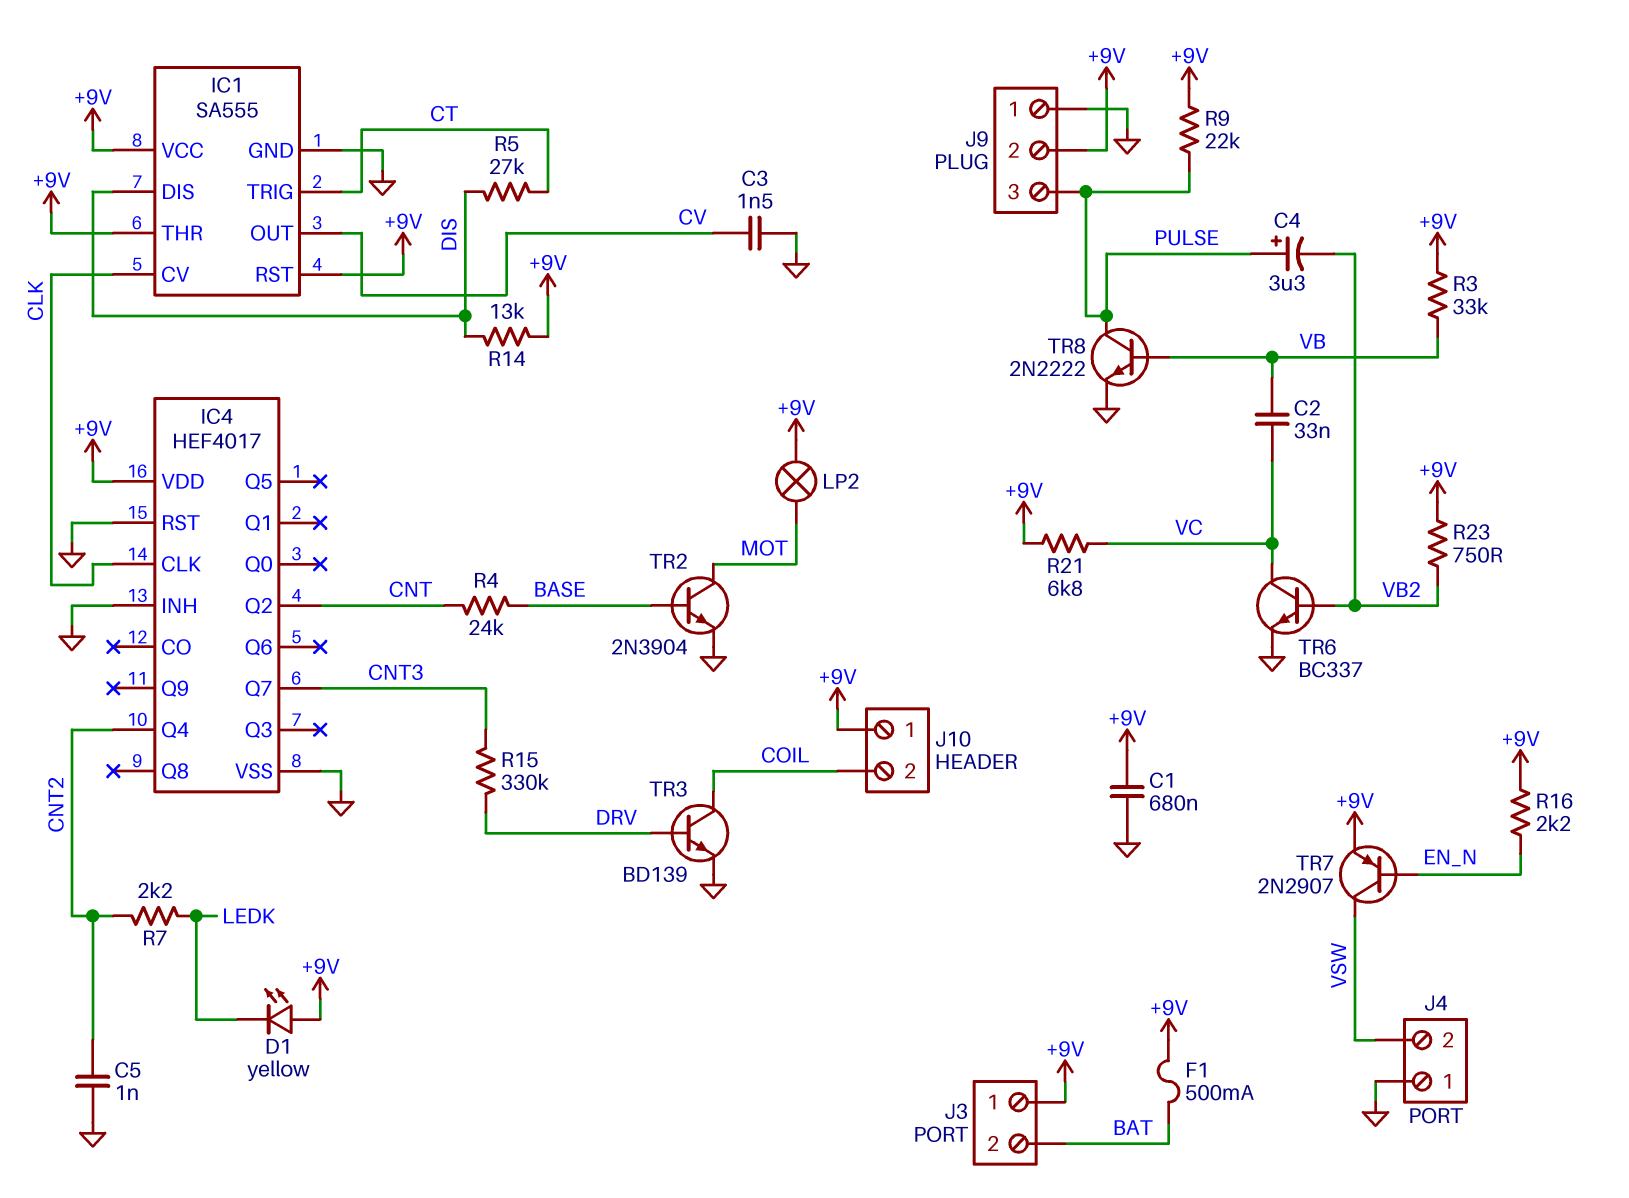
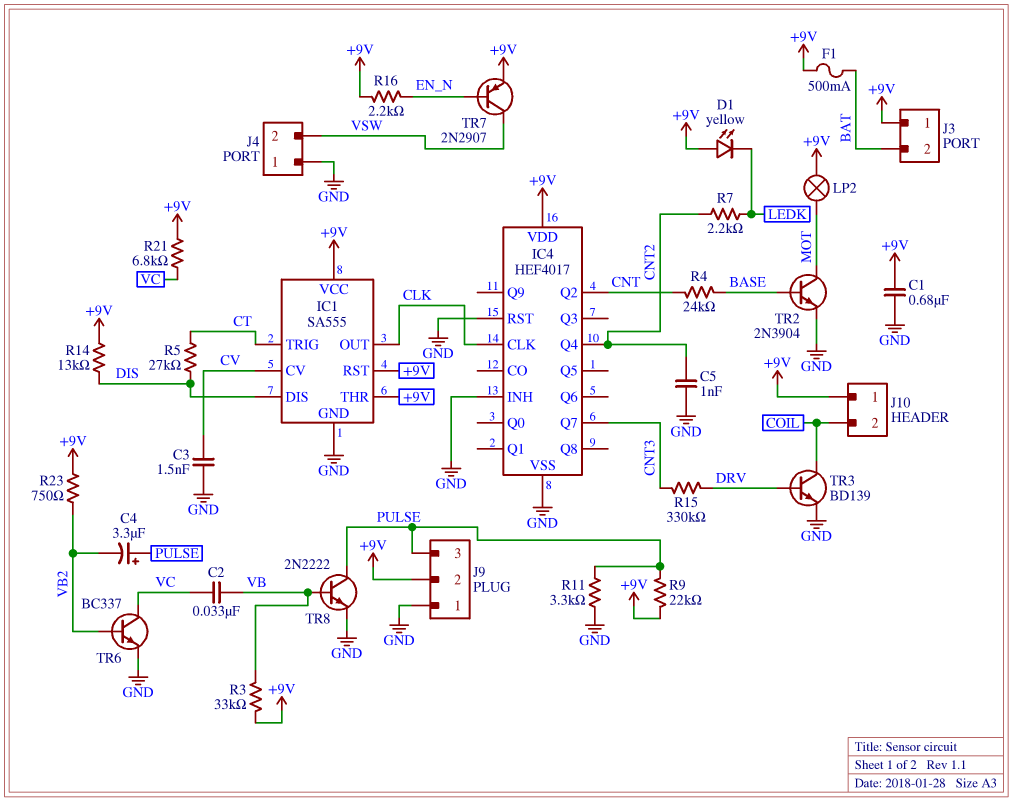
IC1 pin CV: CLK -> CV
IC1 pin OUT: CV -> CLK
R11: none -> 3.3k (GND, PULSE)

